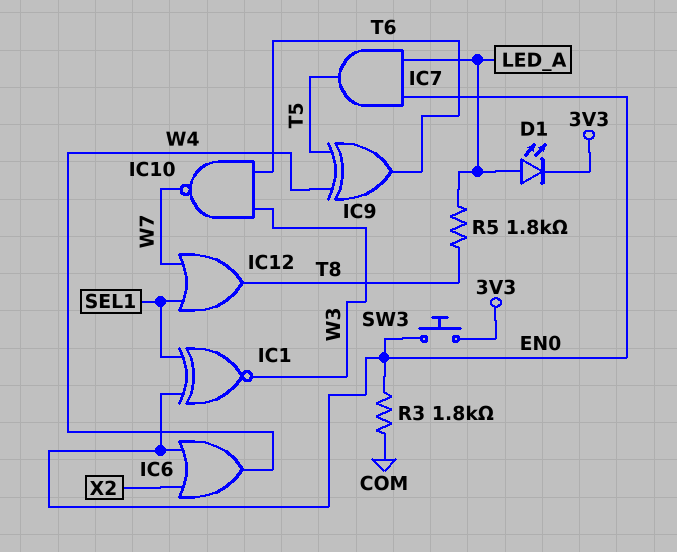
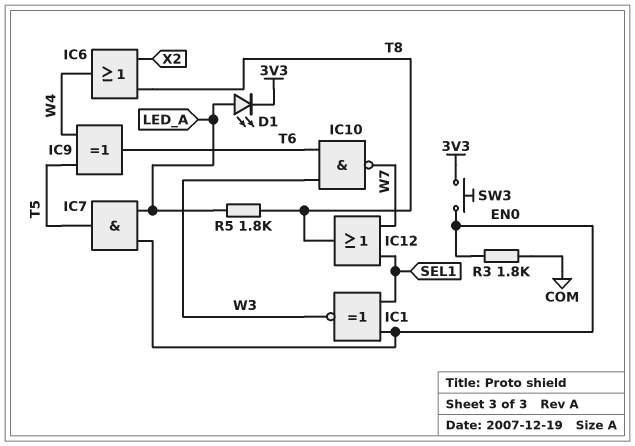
IC6: OR (in EN0, in X2, out W4) -> OR (in T8, in X2, out W4)

